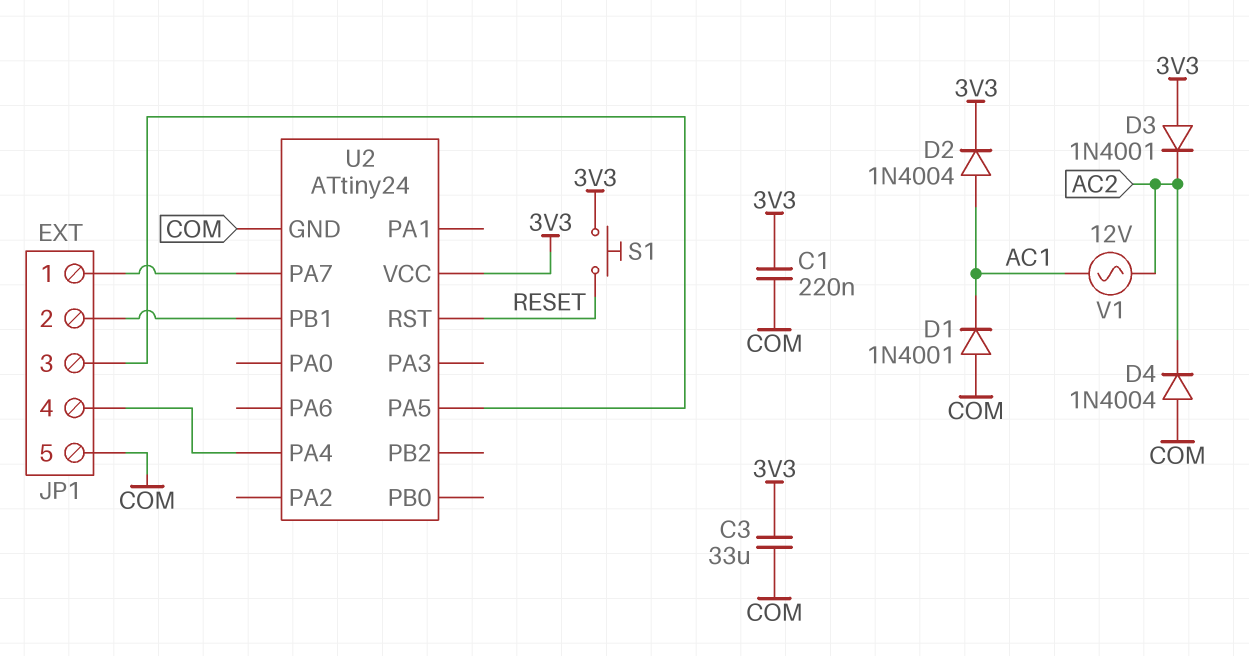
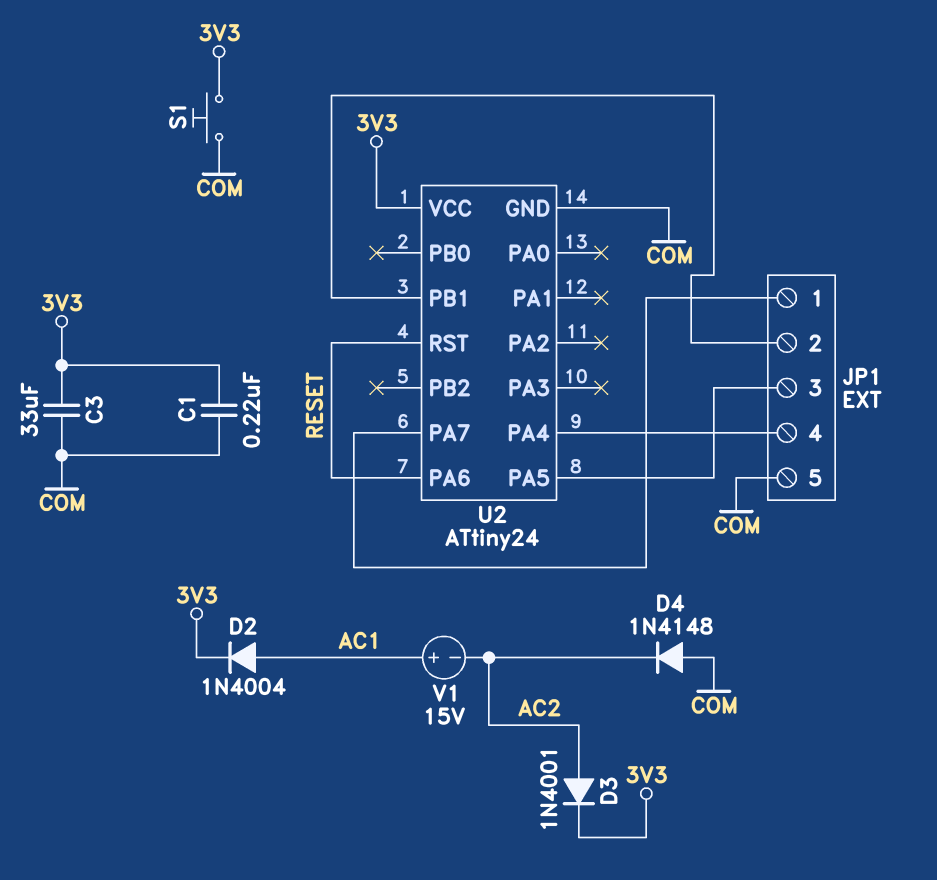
D1: diode 1N4001 (A COM, K AC1) -> none
D3: diode 1N4001 (A 3V3, K AC2) -> diode 1N4001 (A AC2, K 3V3)
D4: diode 1N4004 (A COM, K AC2) -> diode 1N4148 (A COM, K AC2)
S1: button (3V3, RESET) -> button (3V3, COM)
U2 pin PA6: none -> RESET
V1: AC 12V (AC1, AC2) -> 15V (plus AC1, minus AC2)

